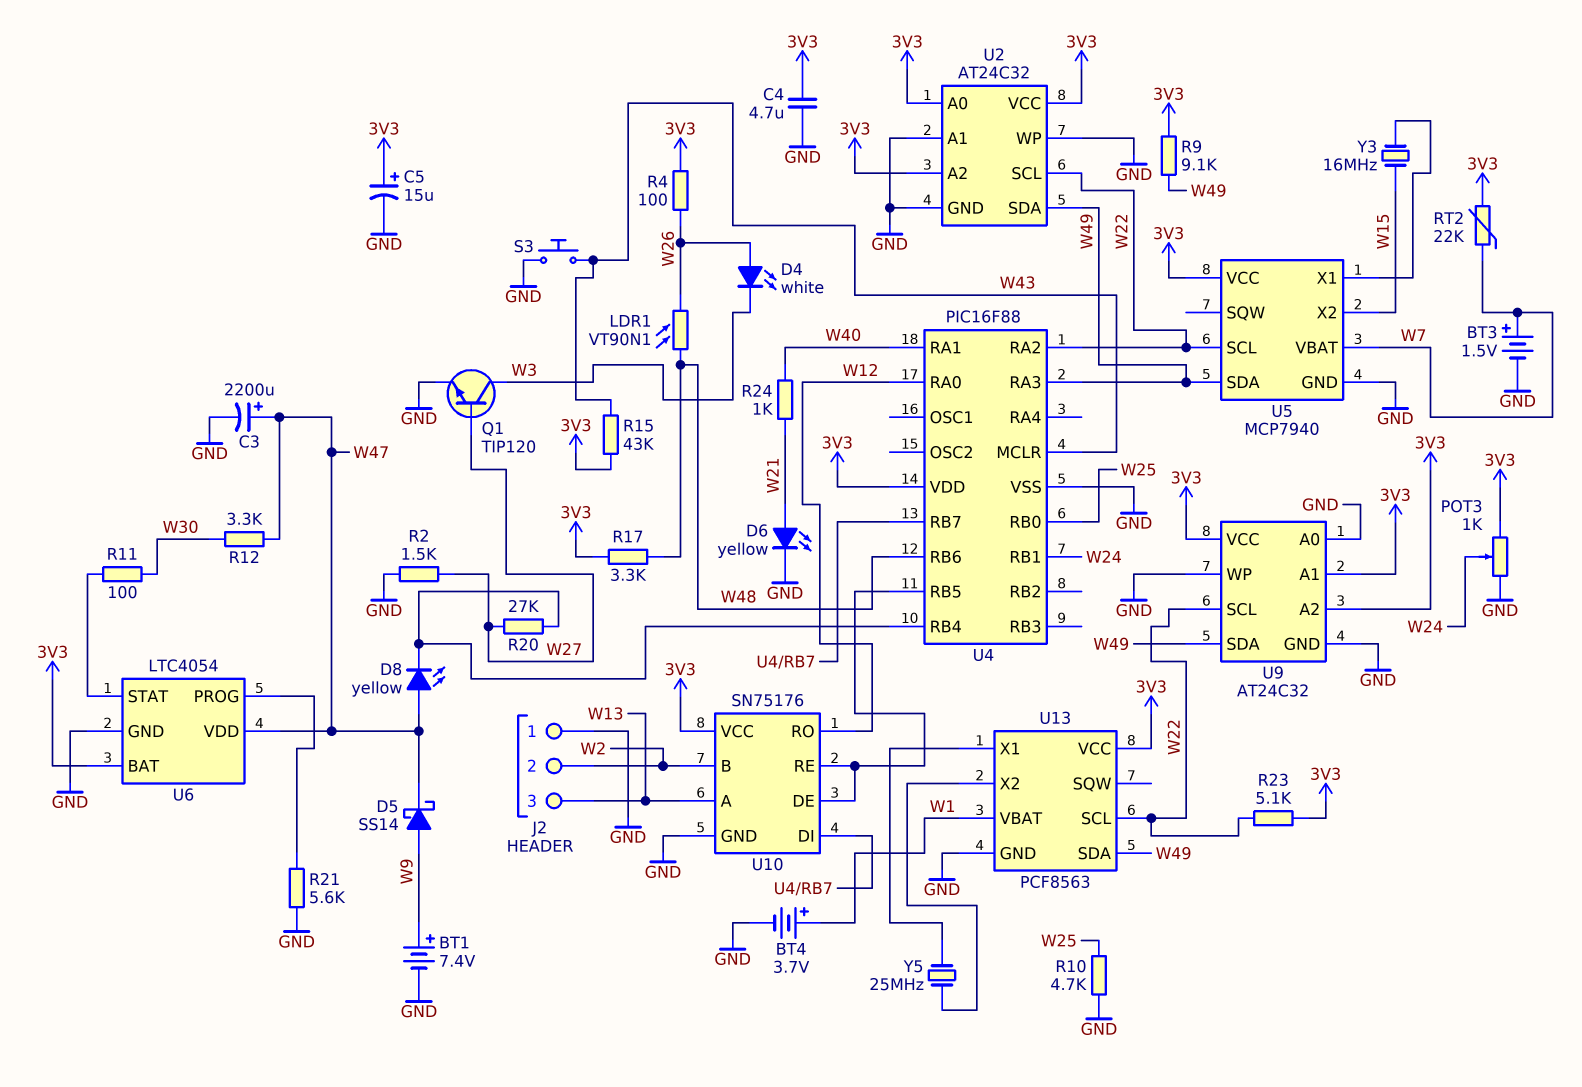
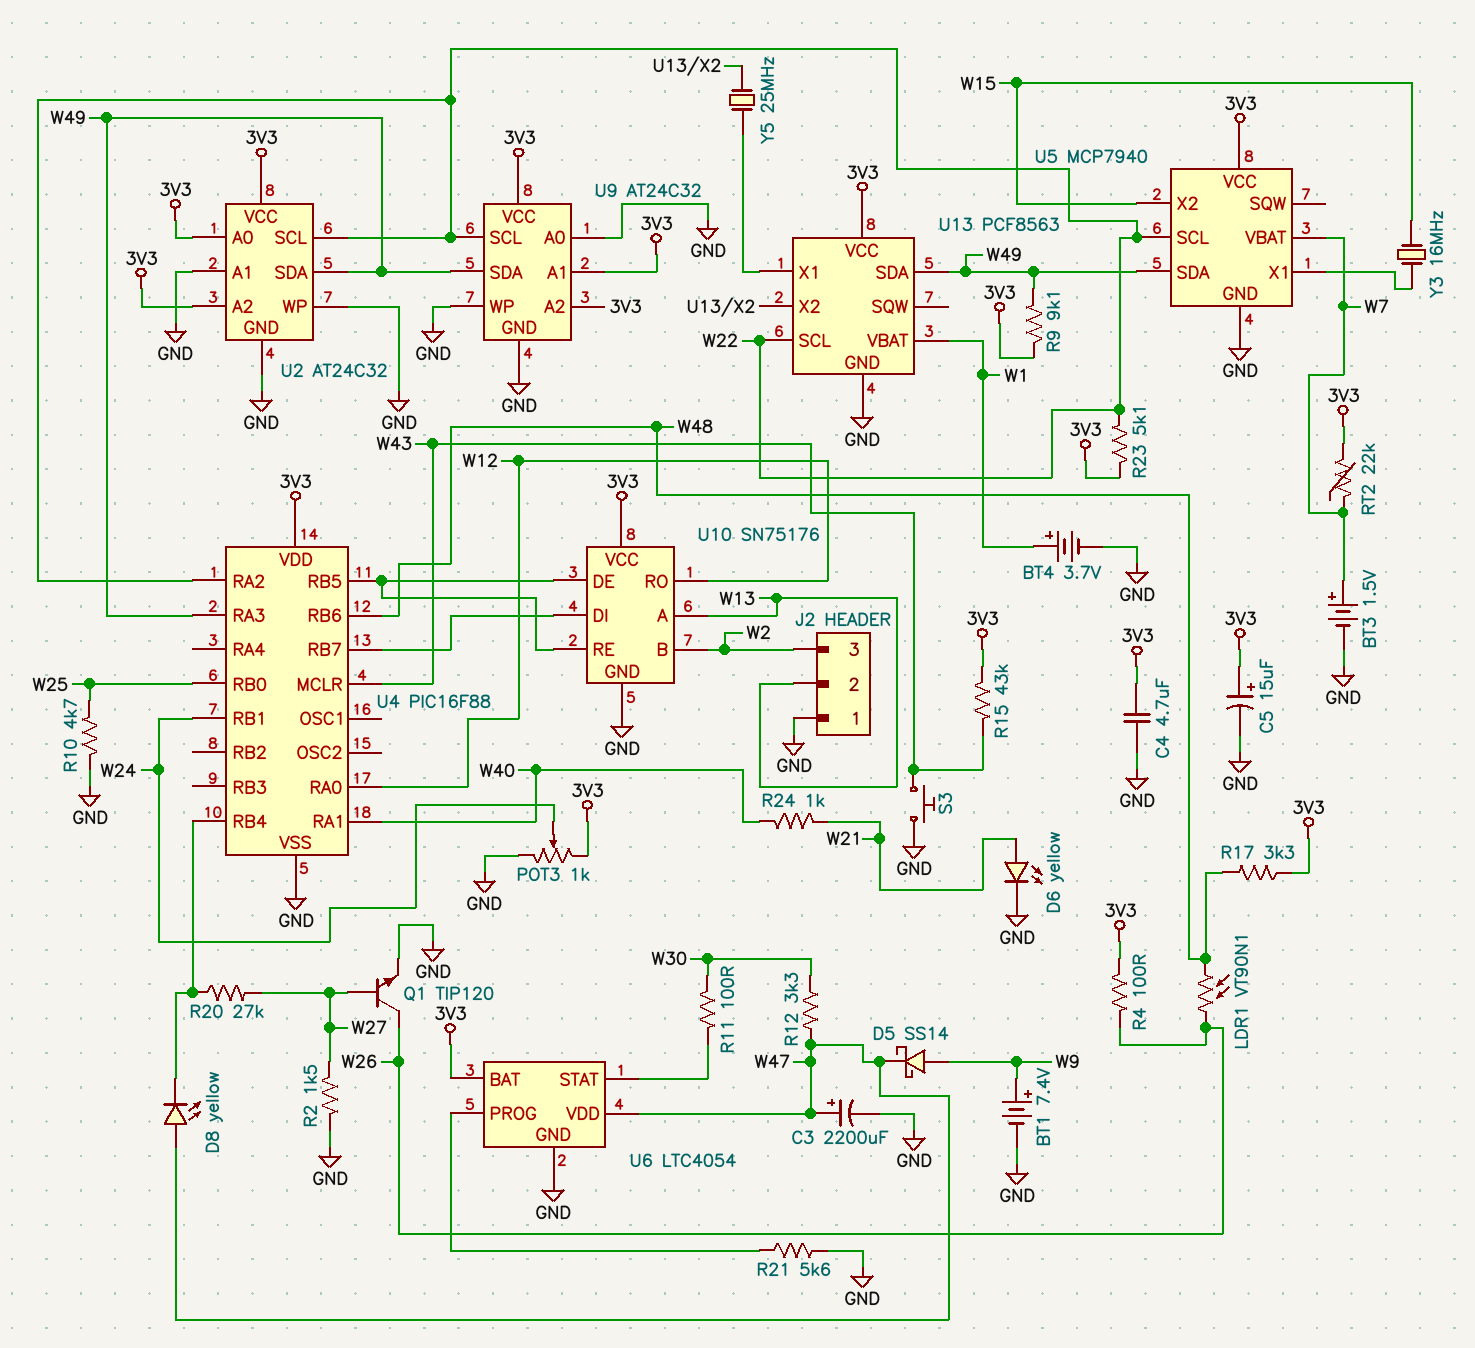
D4: LED white (A W26, K W3) -> none
J2 pin 2: W2 -> W13
J2 pin 3: W13 -> W2
Q1: NPN TIP120 (B W27, C W3, E GND) -> NPN TIP120 (B W27, C W26, E GND)

